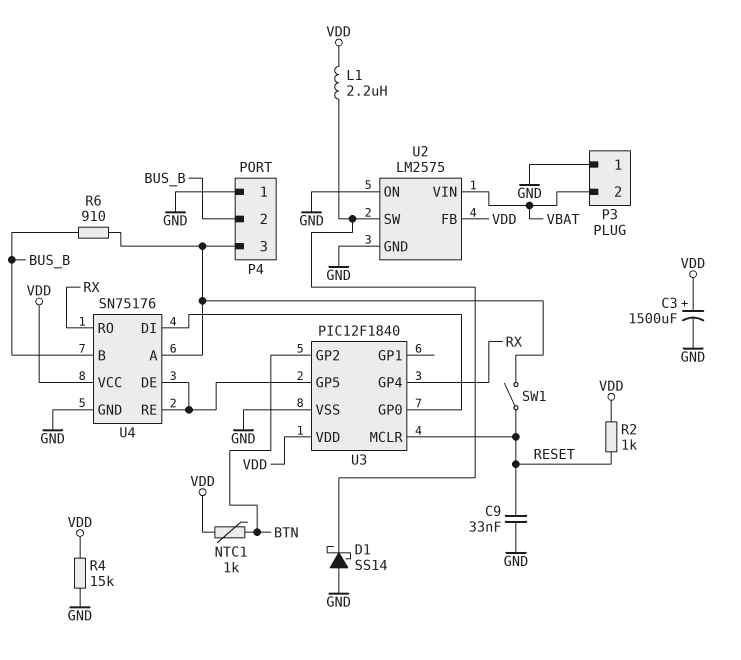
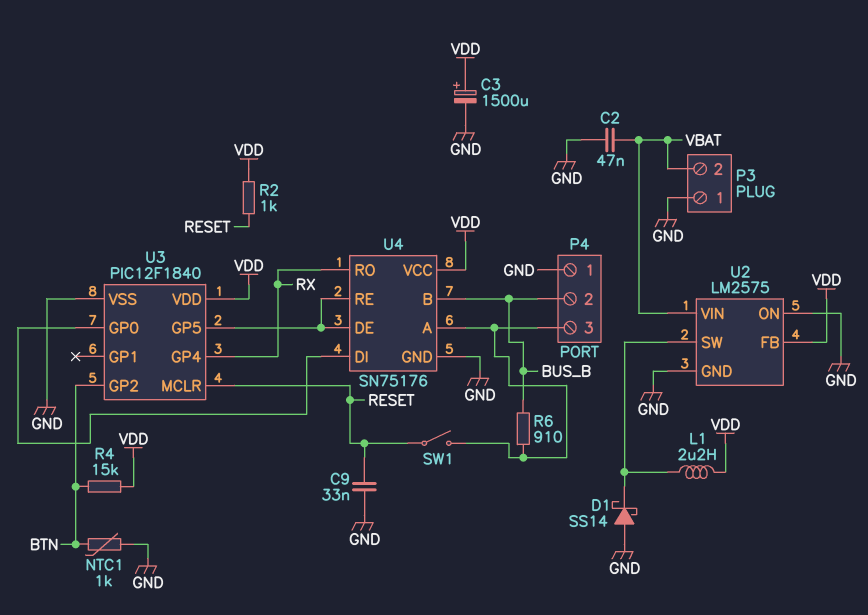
C2: none -> 47nF (GND, VBAT)
NTC1: 1k (BTN, VDD) -> 1k (BTN, GND)
R4: 15k (GND, VDD) -> 15k (BTN, VDD)

